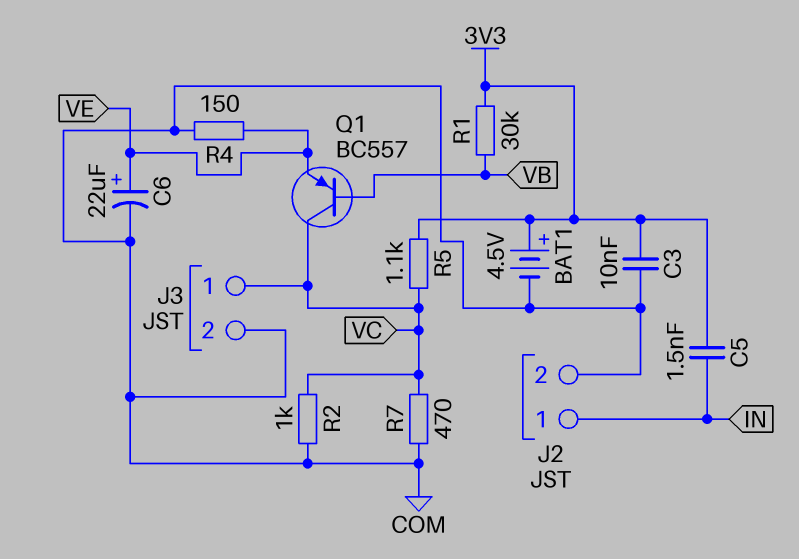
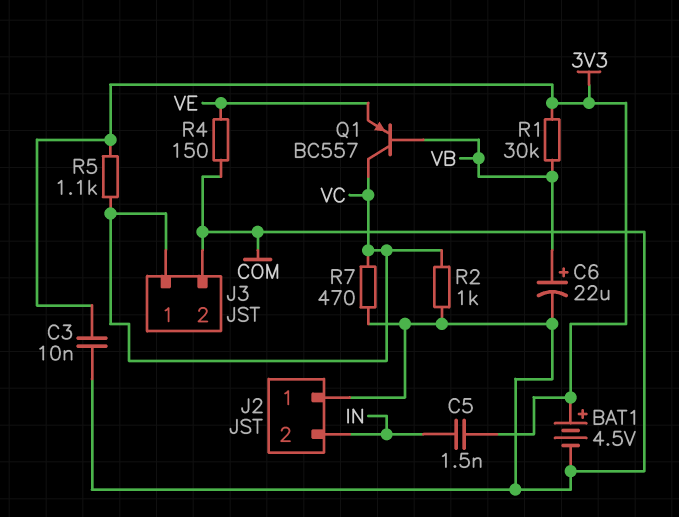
C6: 22uF (plus VE, minus COM) -> 22uF (plus VB, minus COM)
J2 pin 1: IN -> COM
J2 pin 2: COM -> IN

